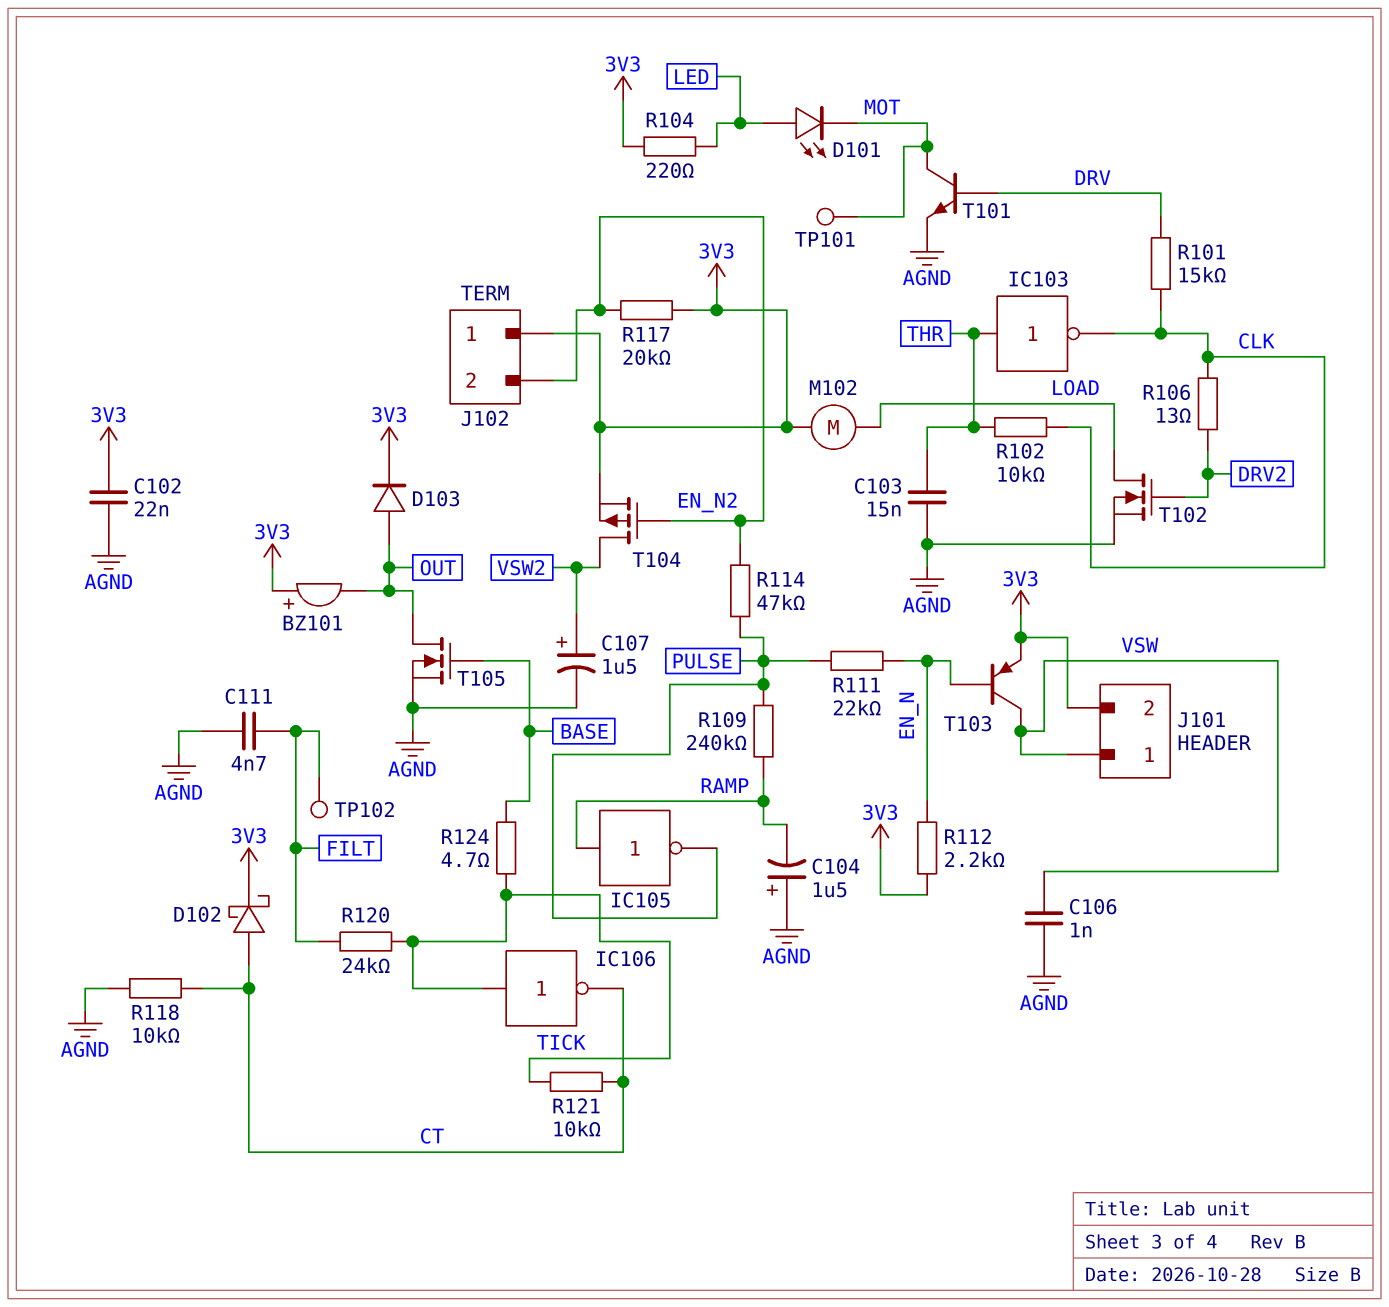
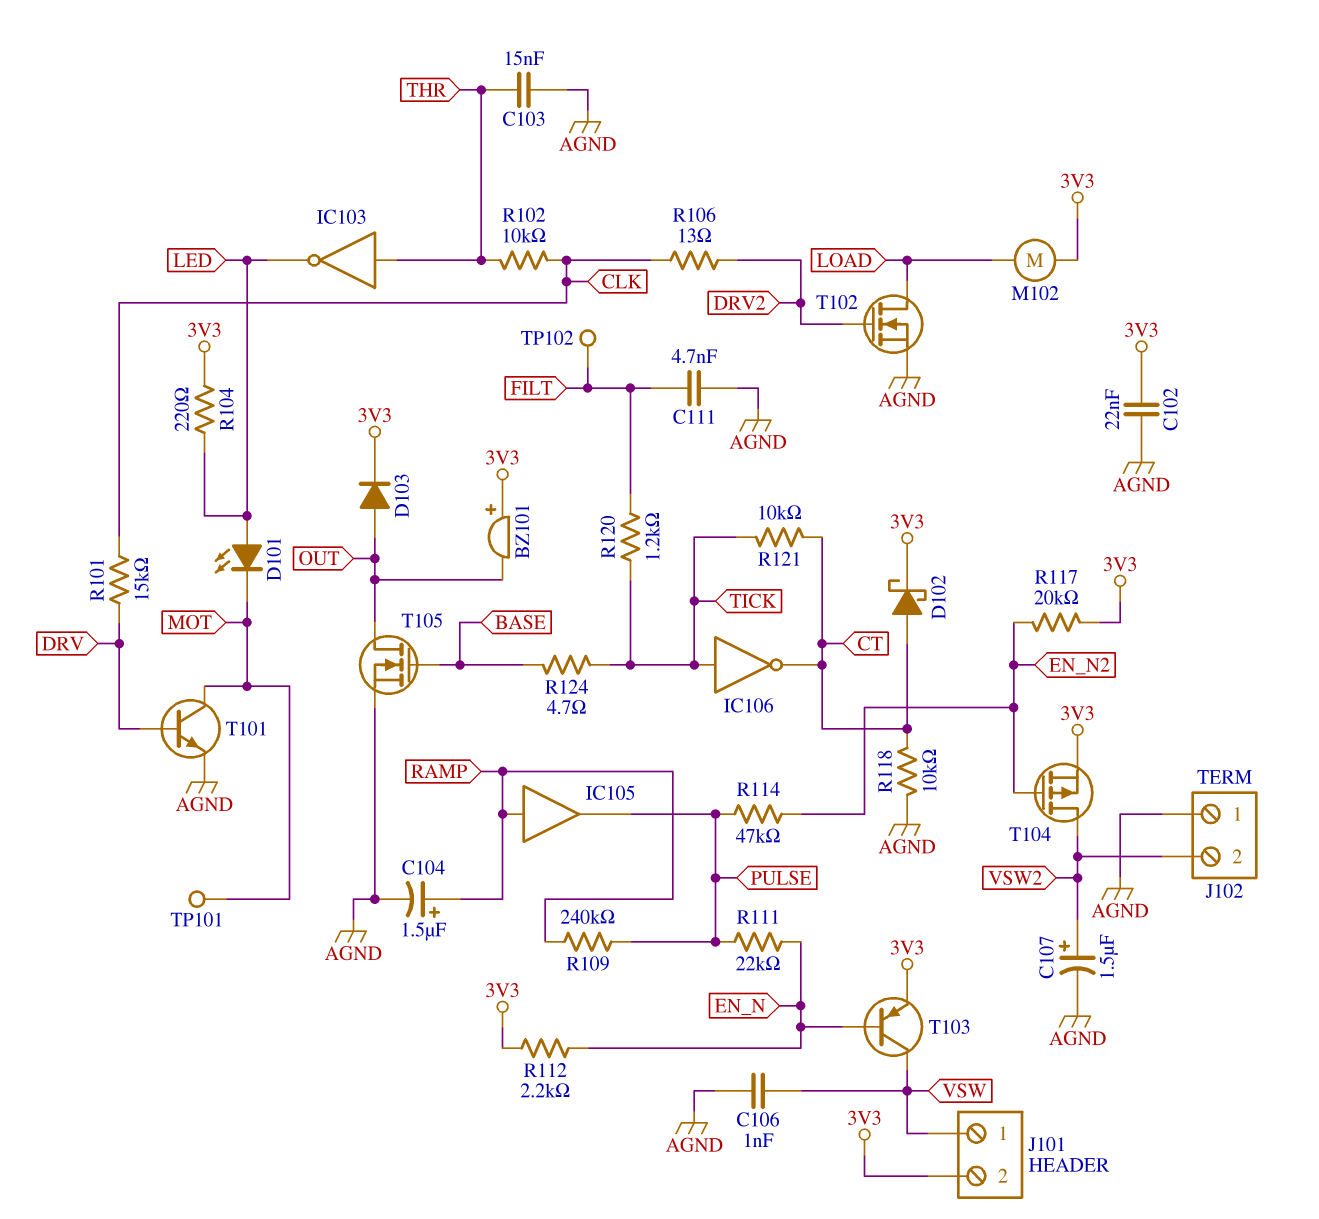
C104: 1.5uF (plus AGND, minus RAMP) -> 1.5uF (plus RAMP, minus AGND)
IC103: NOT (in THR, out CLK) -> NOT (in THR, out LED)
IC105: NOT (in RAMP, out PULSE) -> buffer (in RAMP, out PULSE)
J102 pin 1: 3V3 -> AGND
J102 pin 2: EN_N2 -> VSW2
R120: 24k (FILT, TICK) -> 1.2k (FILT, TICK)

